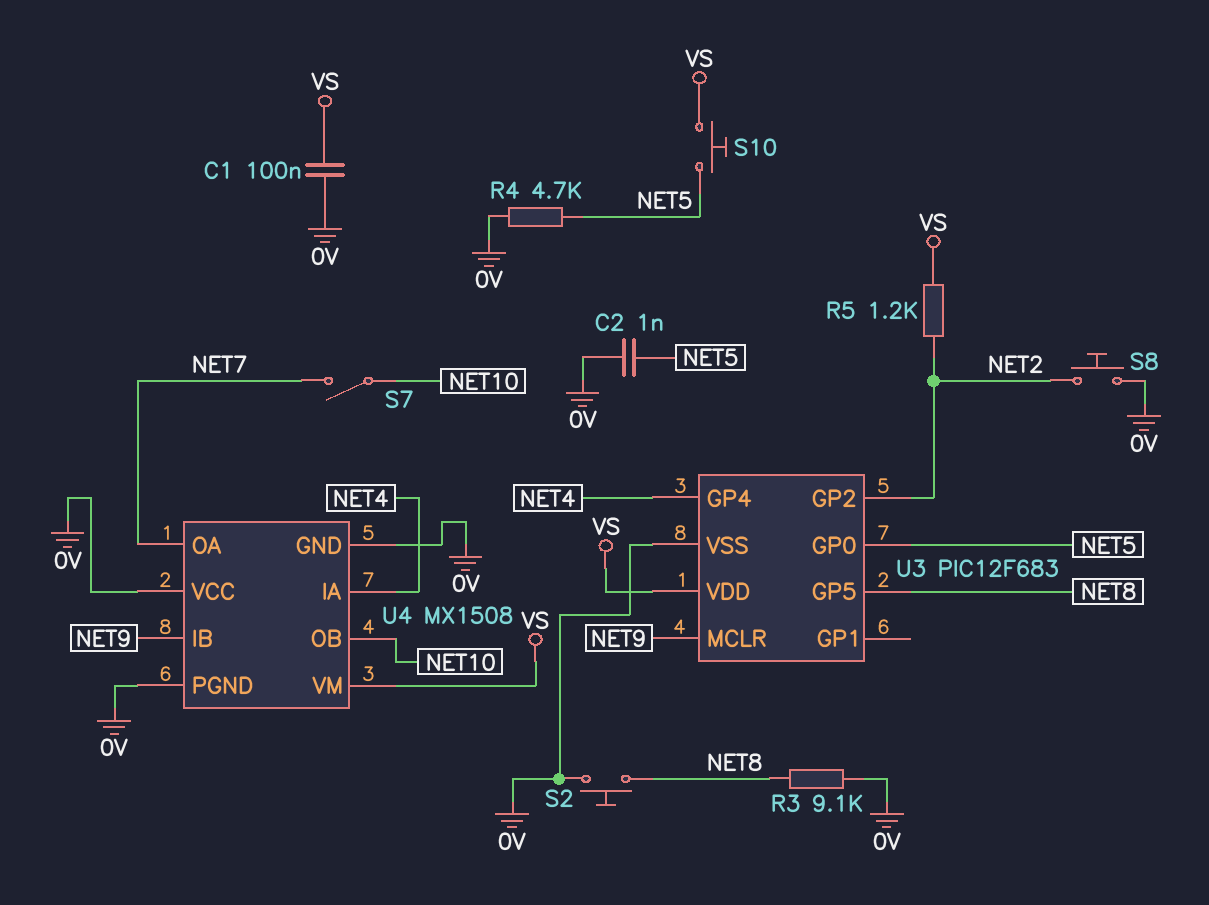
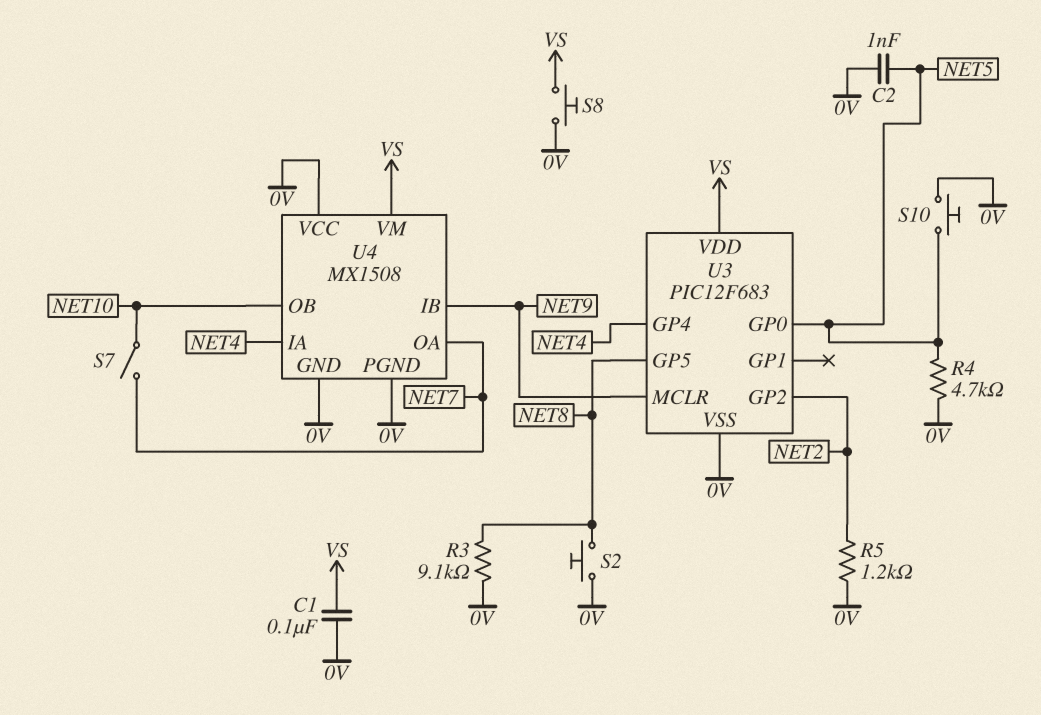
R5: 1.2k (NET2, VS) -> 1.2k (0V, NET2)
S8: button (0V, NET2) -> button (0V, VS)
S10: button (NET5, VS) -> button (0V, NET5)

